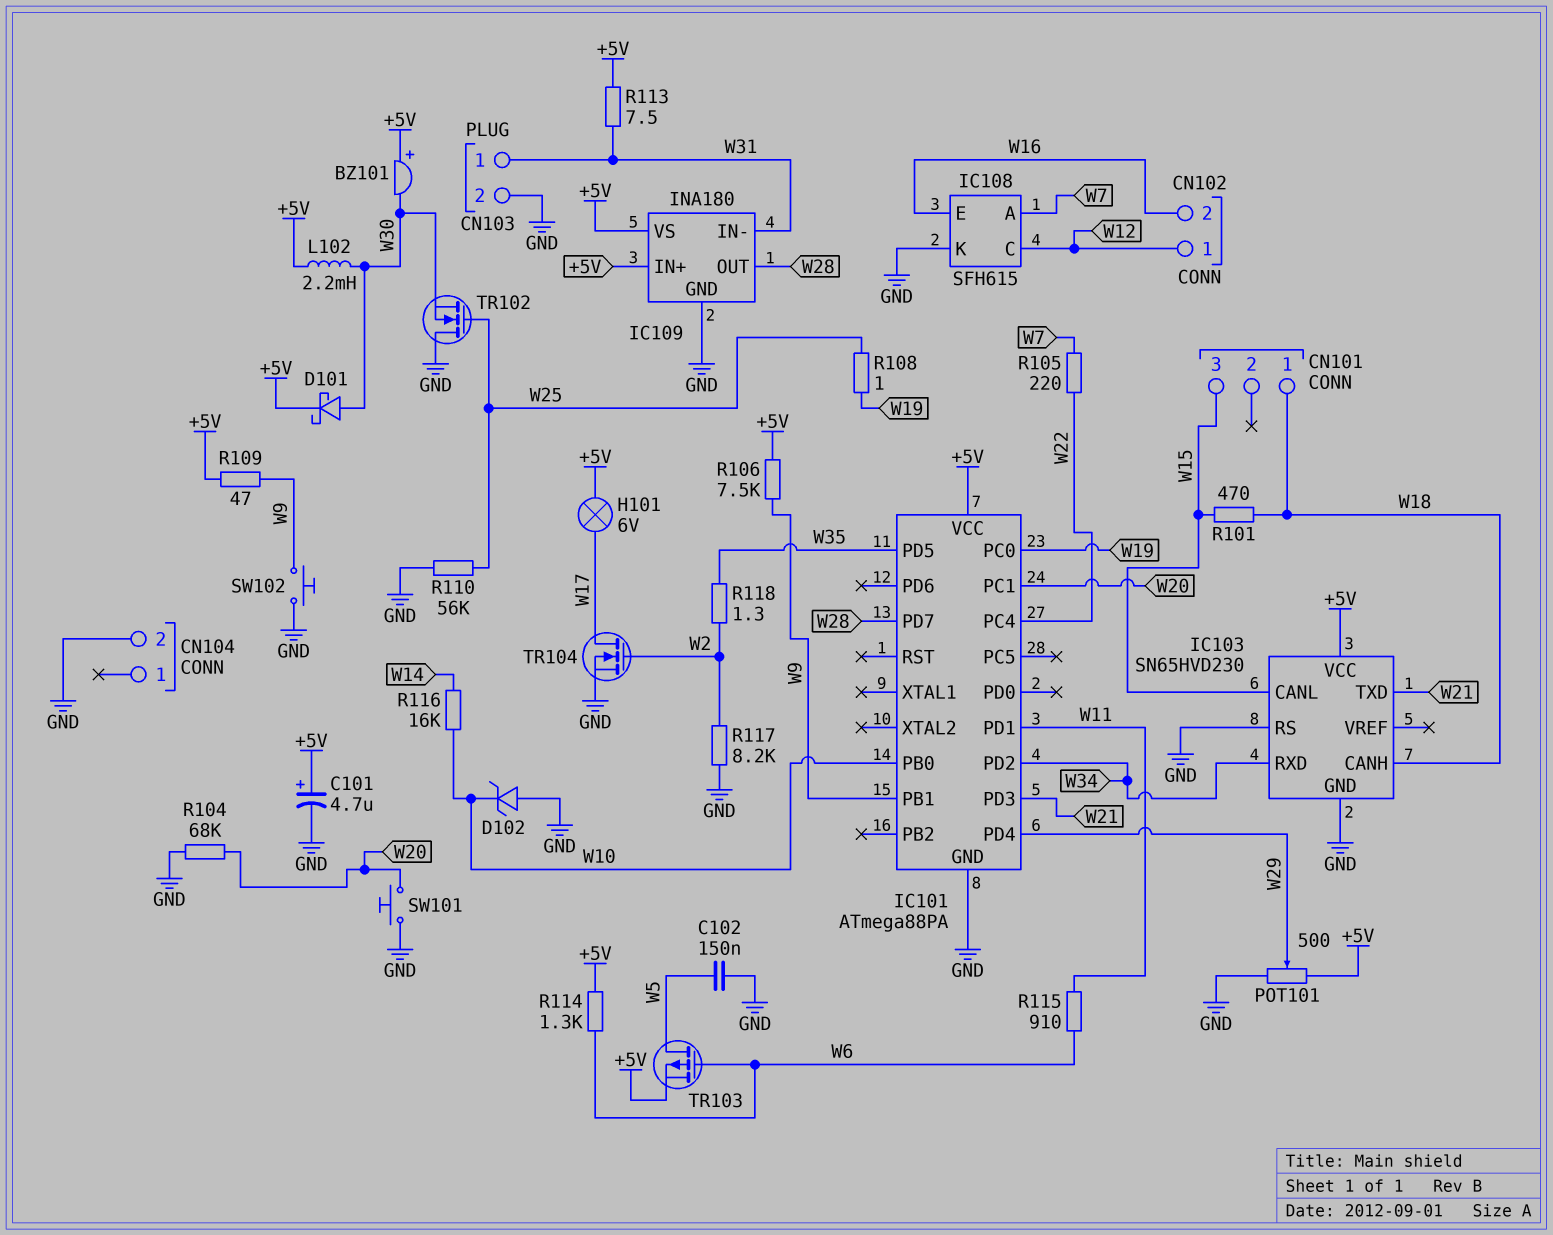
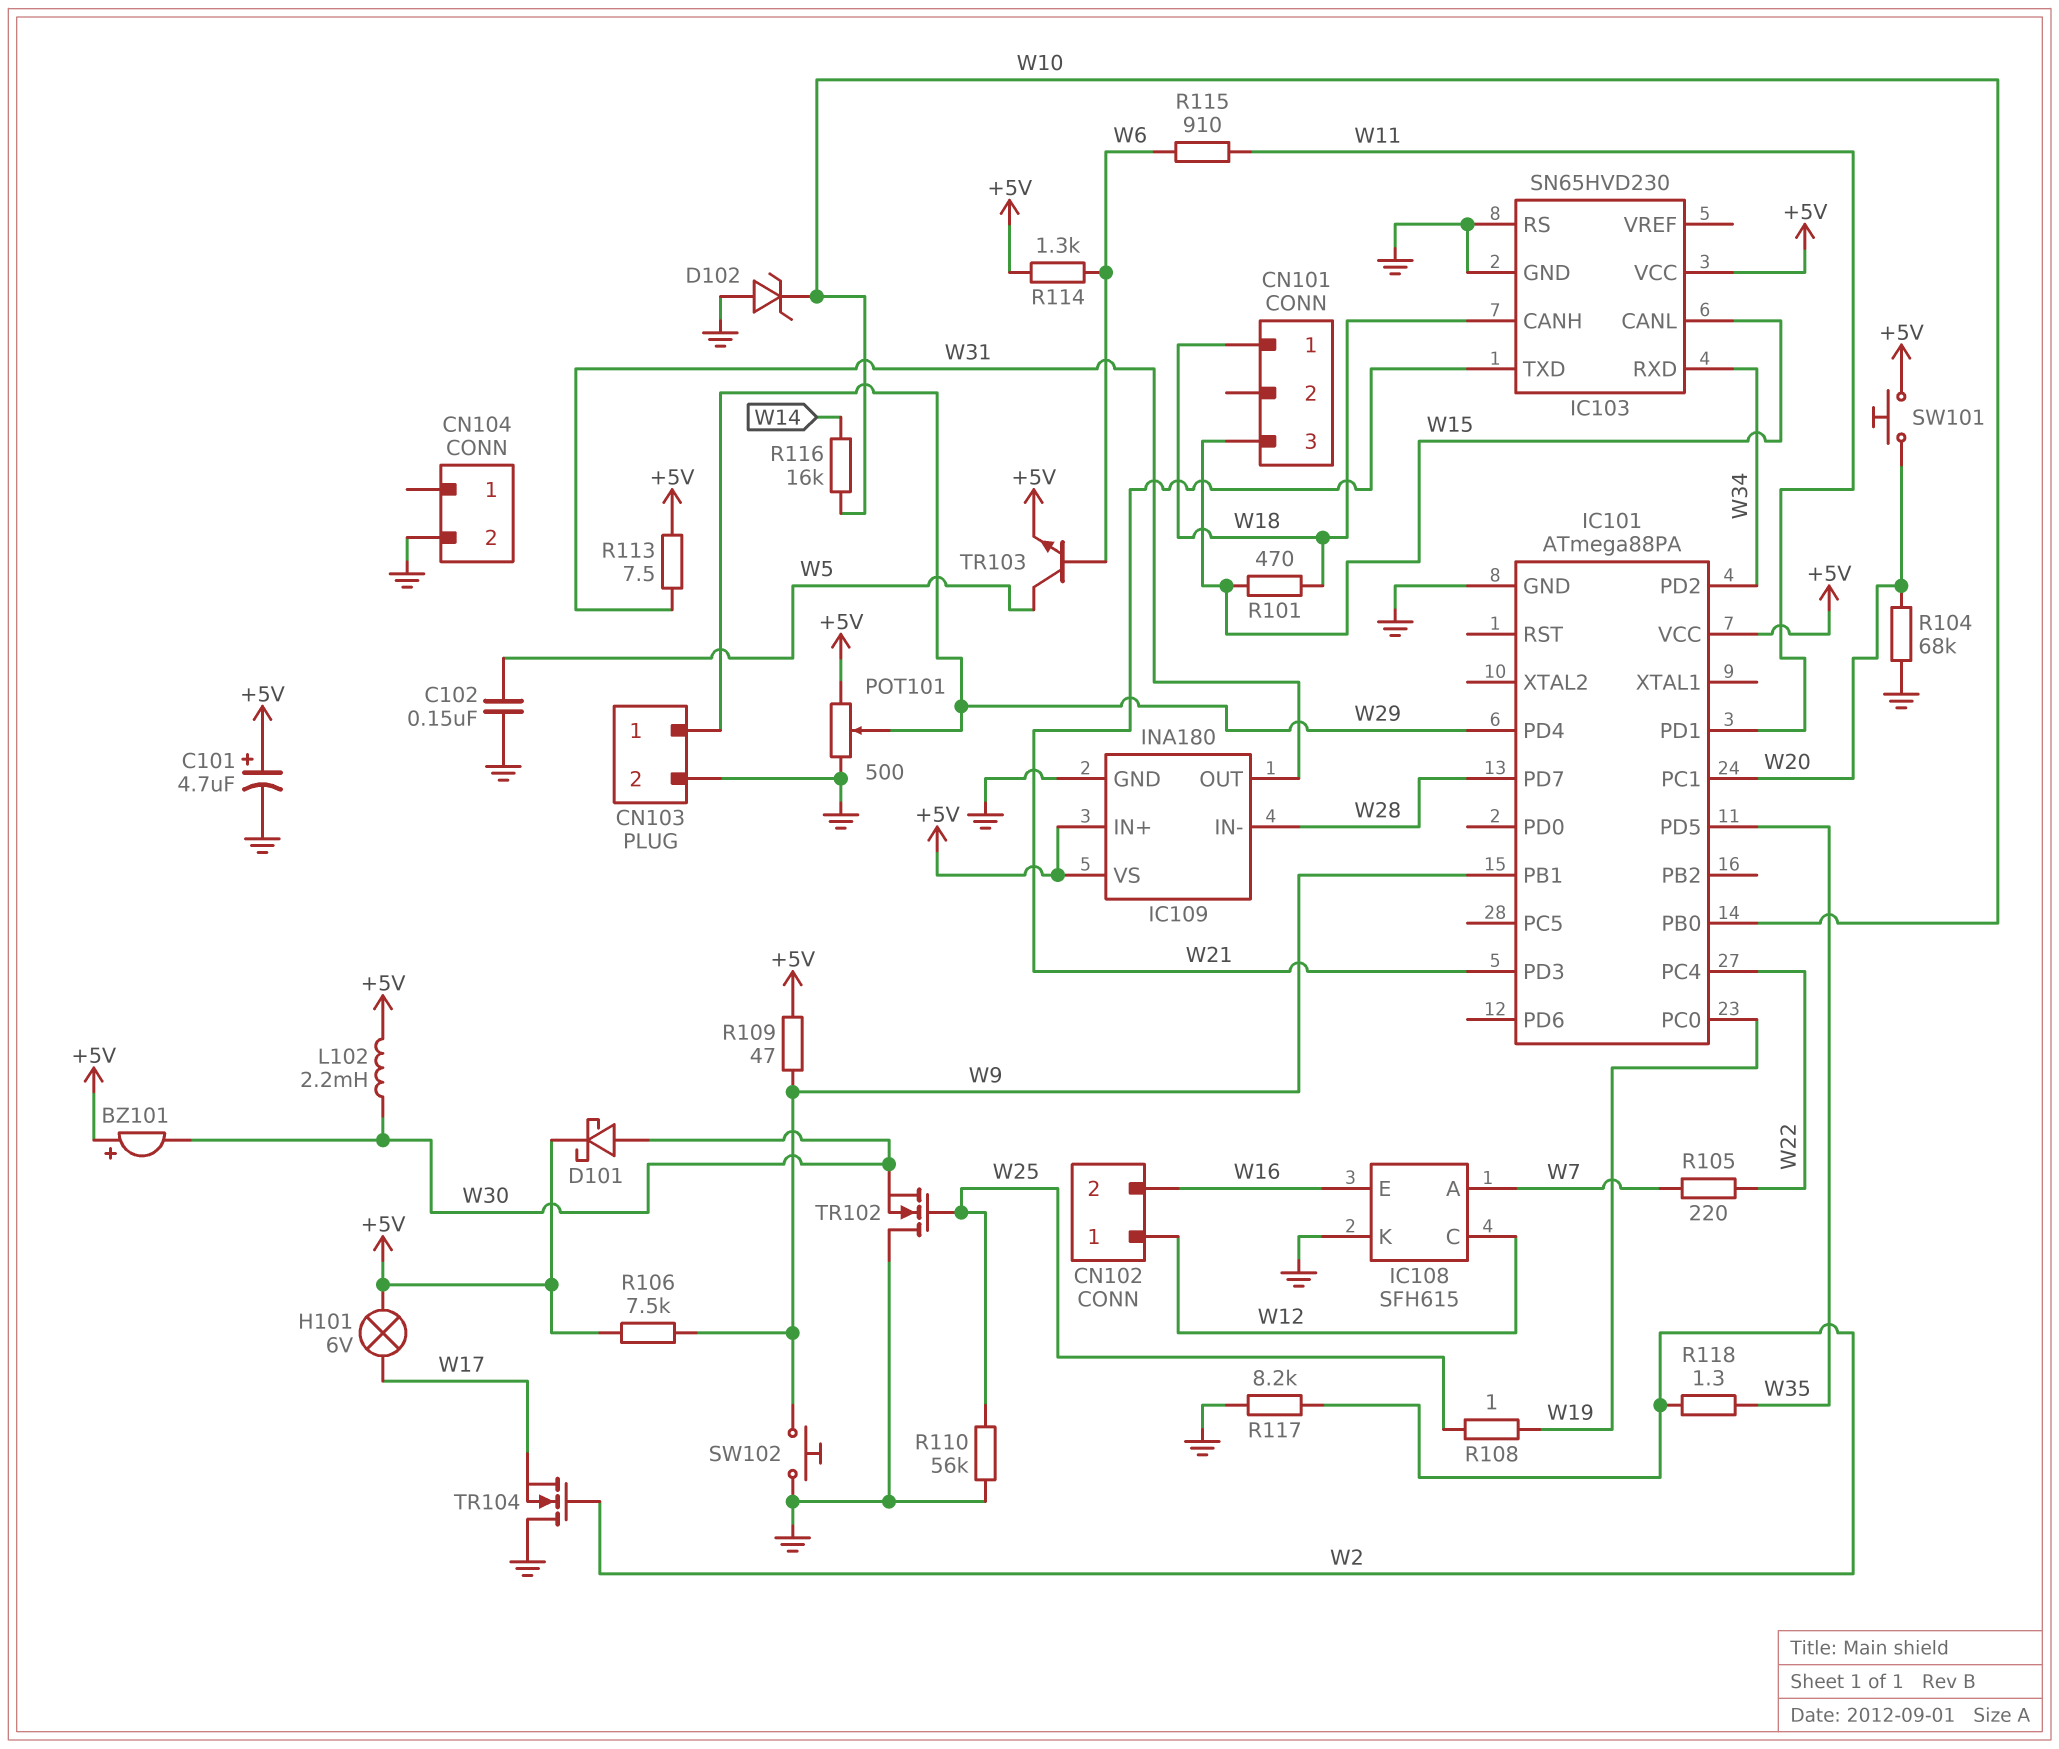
CN103 pin 1: W31 -> W29
IC109 pin IN-: W31 -> W28
IC109 pin OUT: W28 -> W31
SW101: button (GND, W20) -> button (+5V, W20)
TR103: PMOS (G W6, D W5, S +5V) -> NPN (B W6, C W5, E +5V)
TR104: NMOS (G W2, D W17, S GND) -> NMOS (G W2, D GND, S W17)

